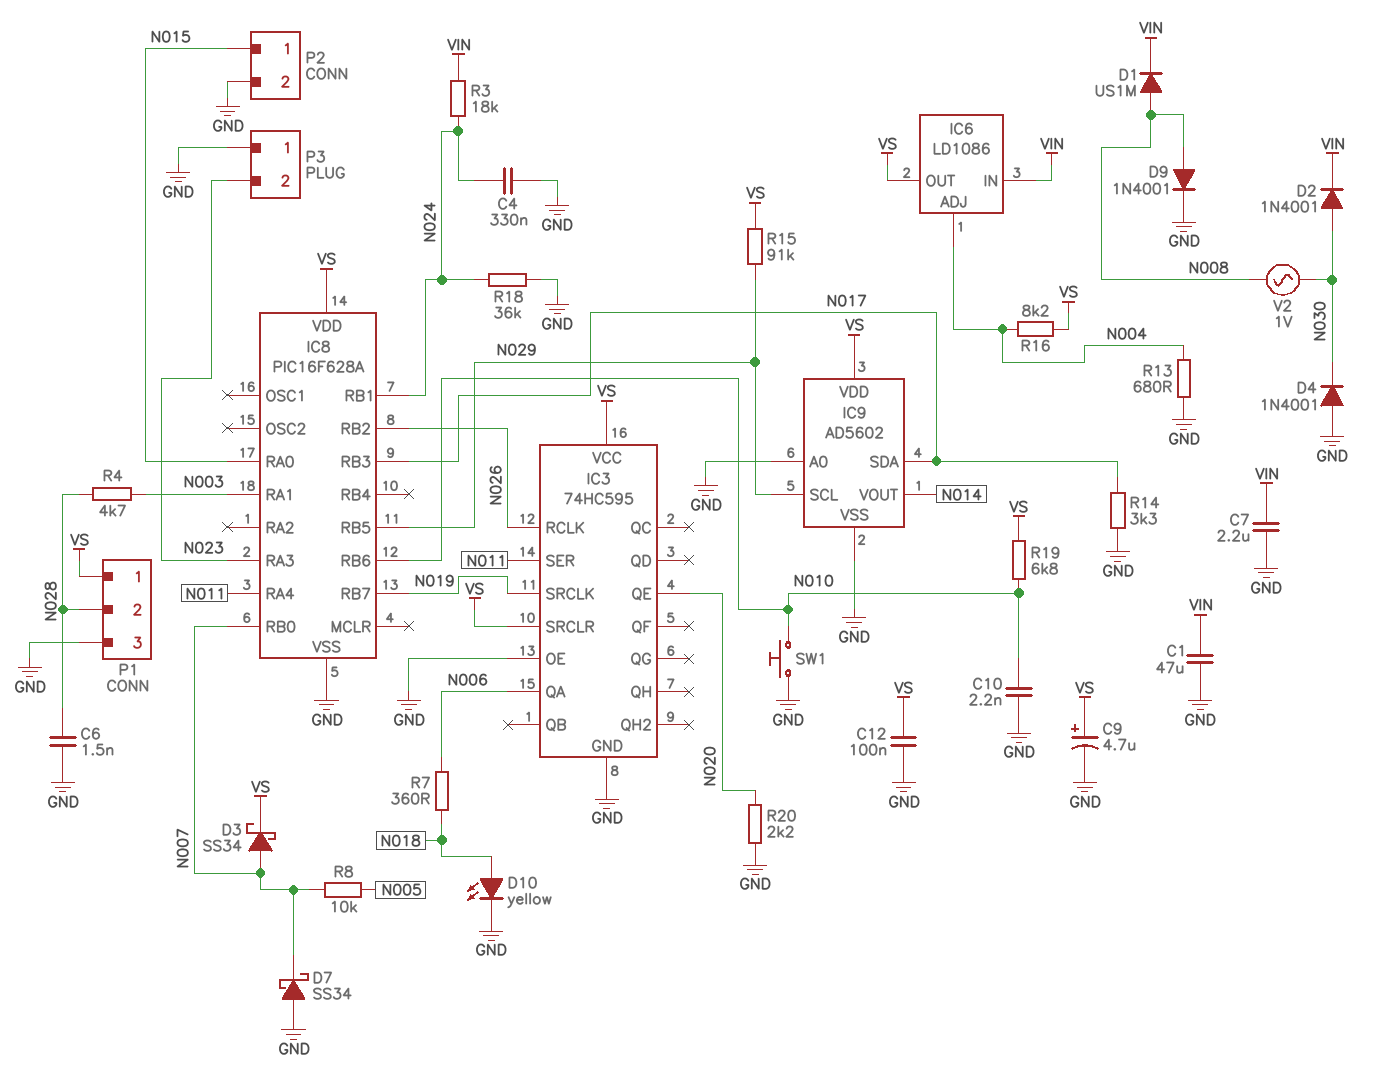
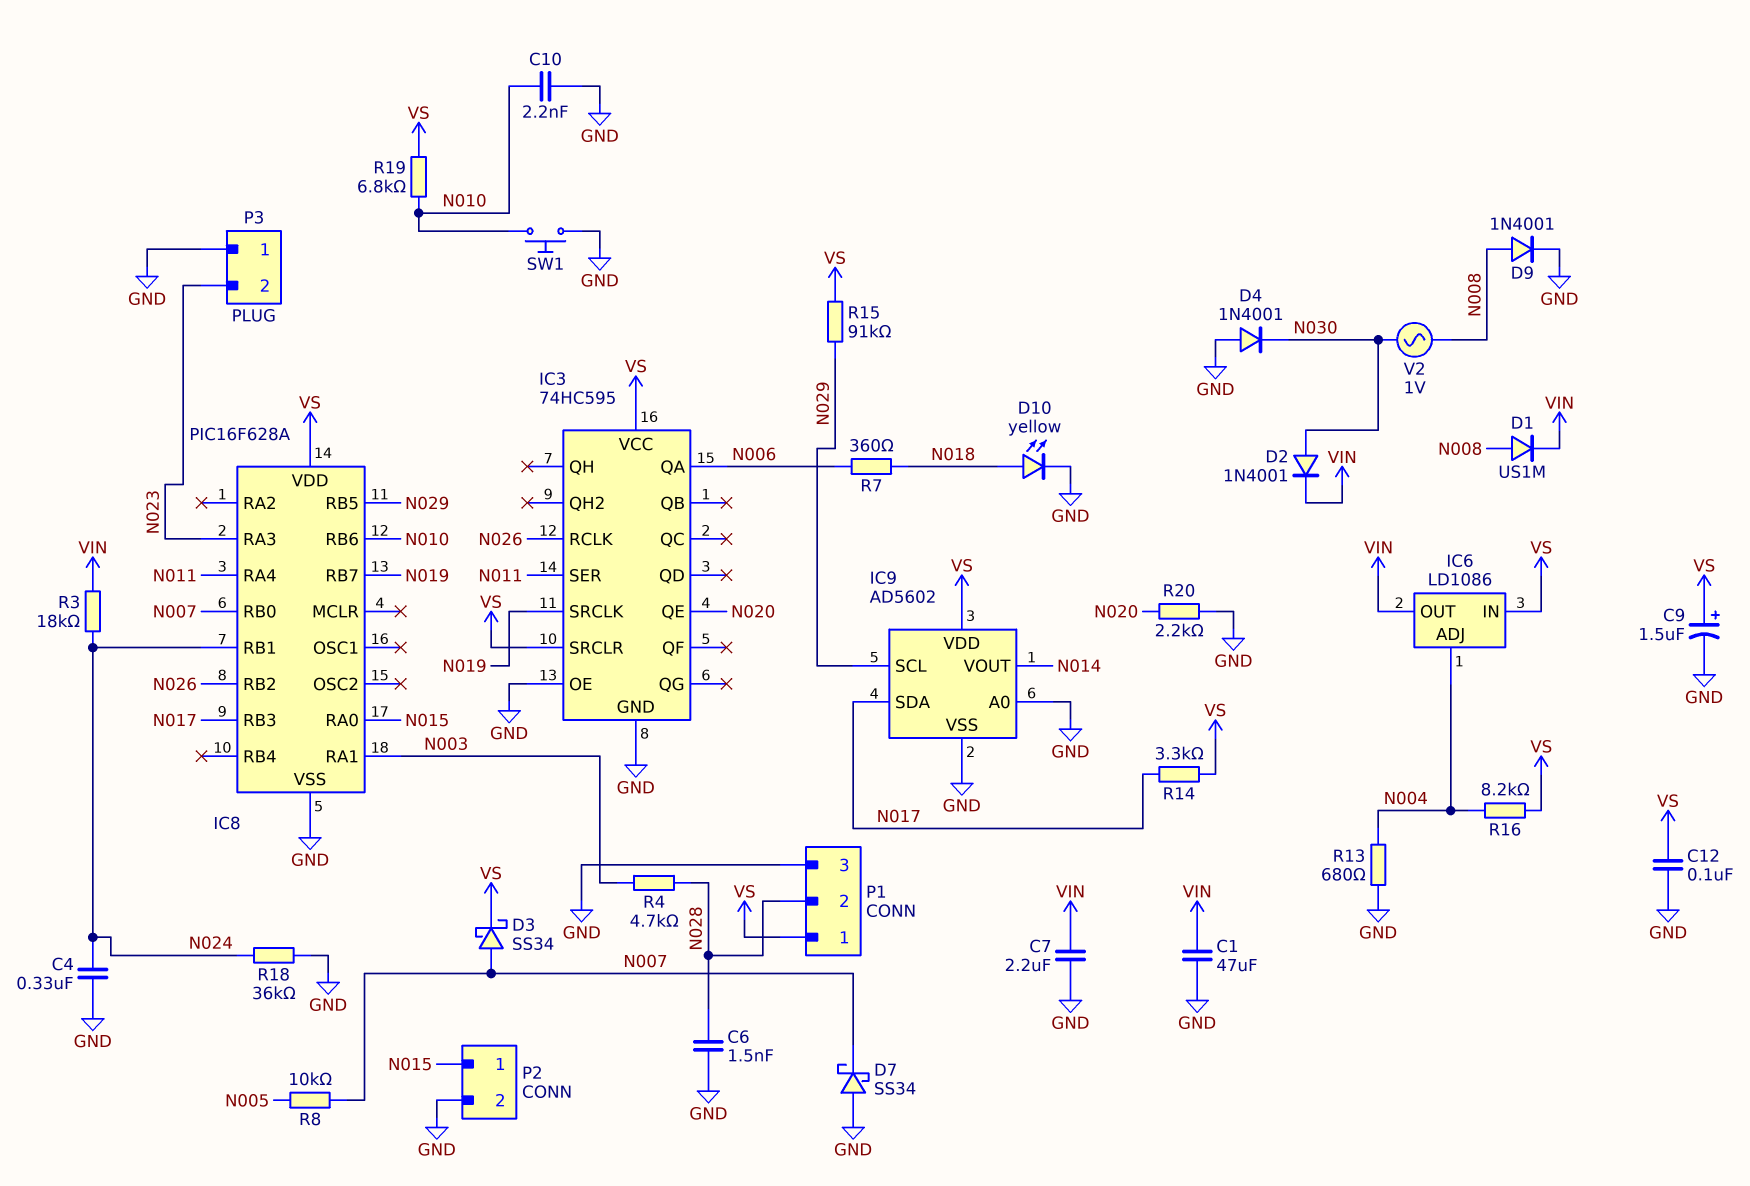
C9: 4.7uF (plus VS, minus GND) -> 1.5uF (plus VS, minus GND)
IC6 pin IN: VIN -> VS
IC6 pin OUT: VS -> VIN
R14: 3.3k (GND, N017) -> 3.3k (N017, VS)

